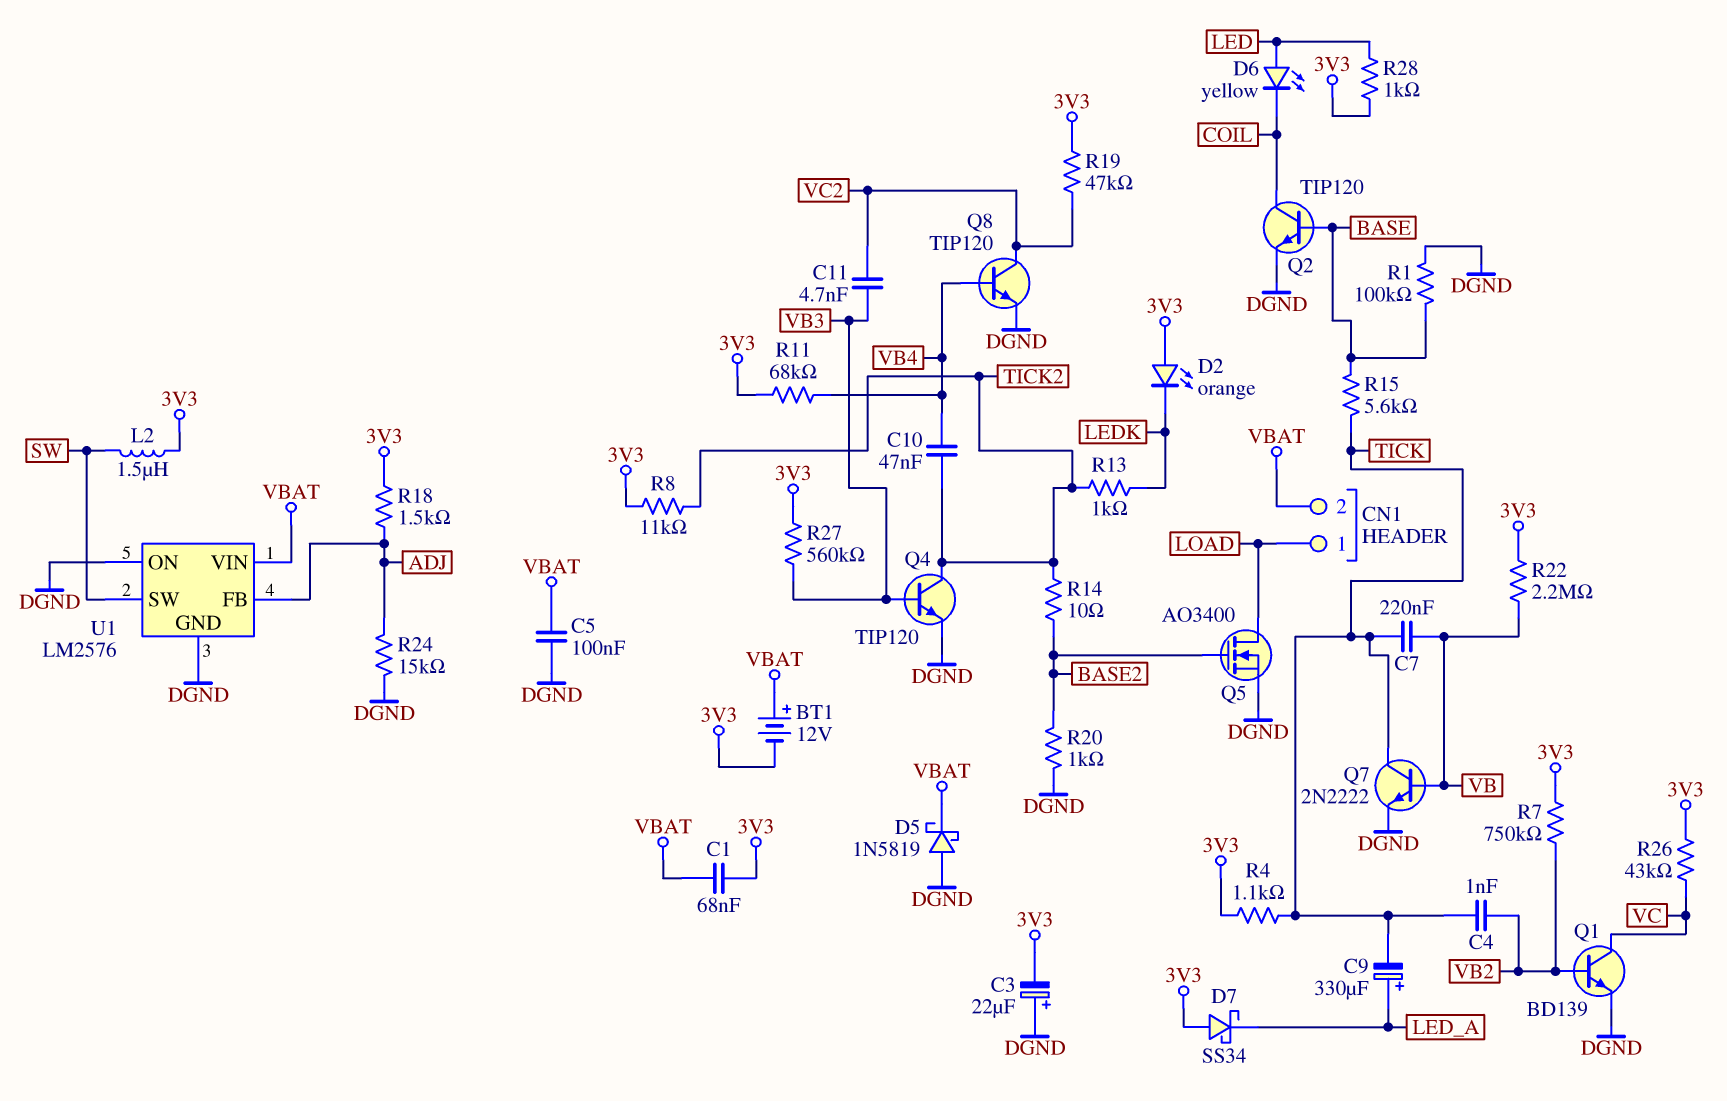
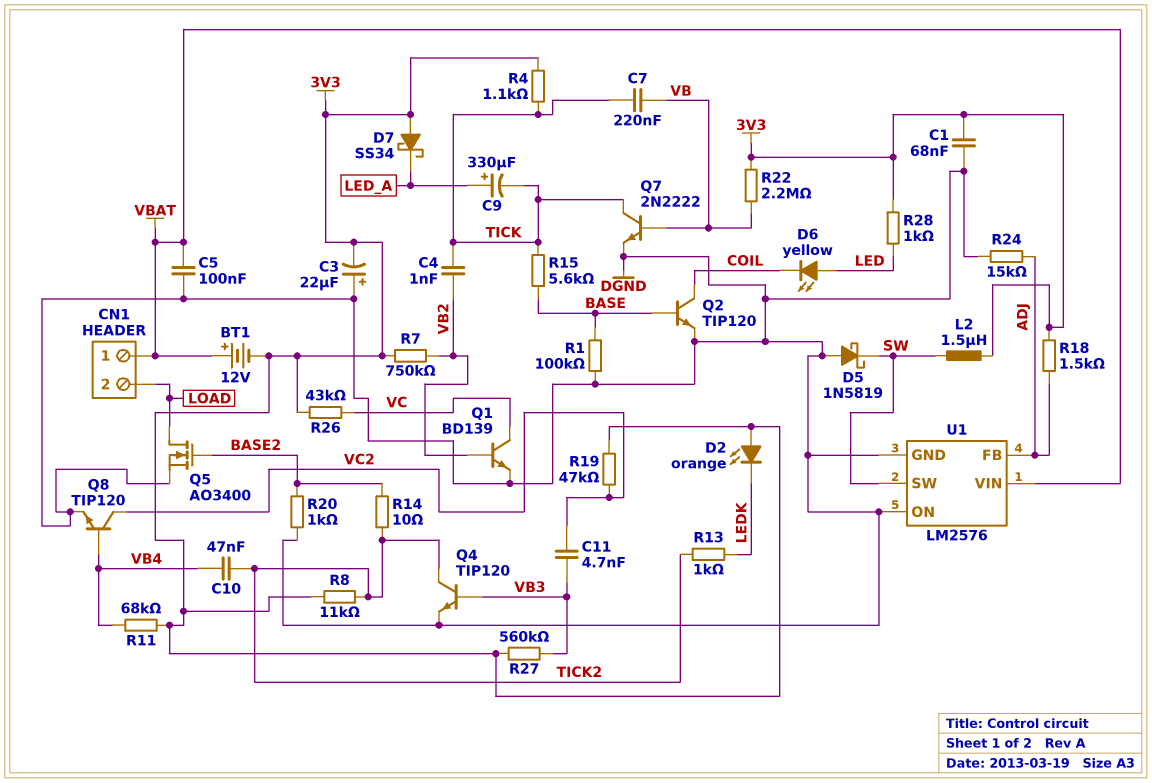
C1: 68nF (3V3, VBAT) -> 68nF (3V3, DGND)
CN1 pin 1: LOAD -> VBAT
CN1 pin 2: VBAT -> LOAD
D5: schottky 1N5819 (A DGND, K VBAT) -> schottky 1N5819 (A DGND, K SW)

